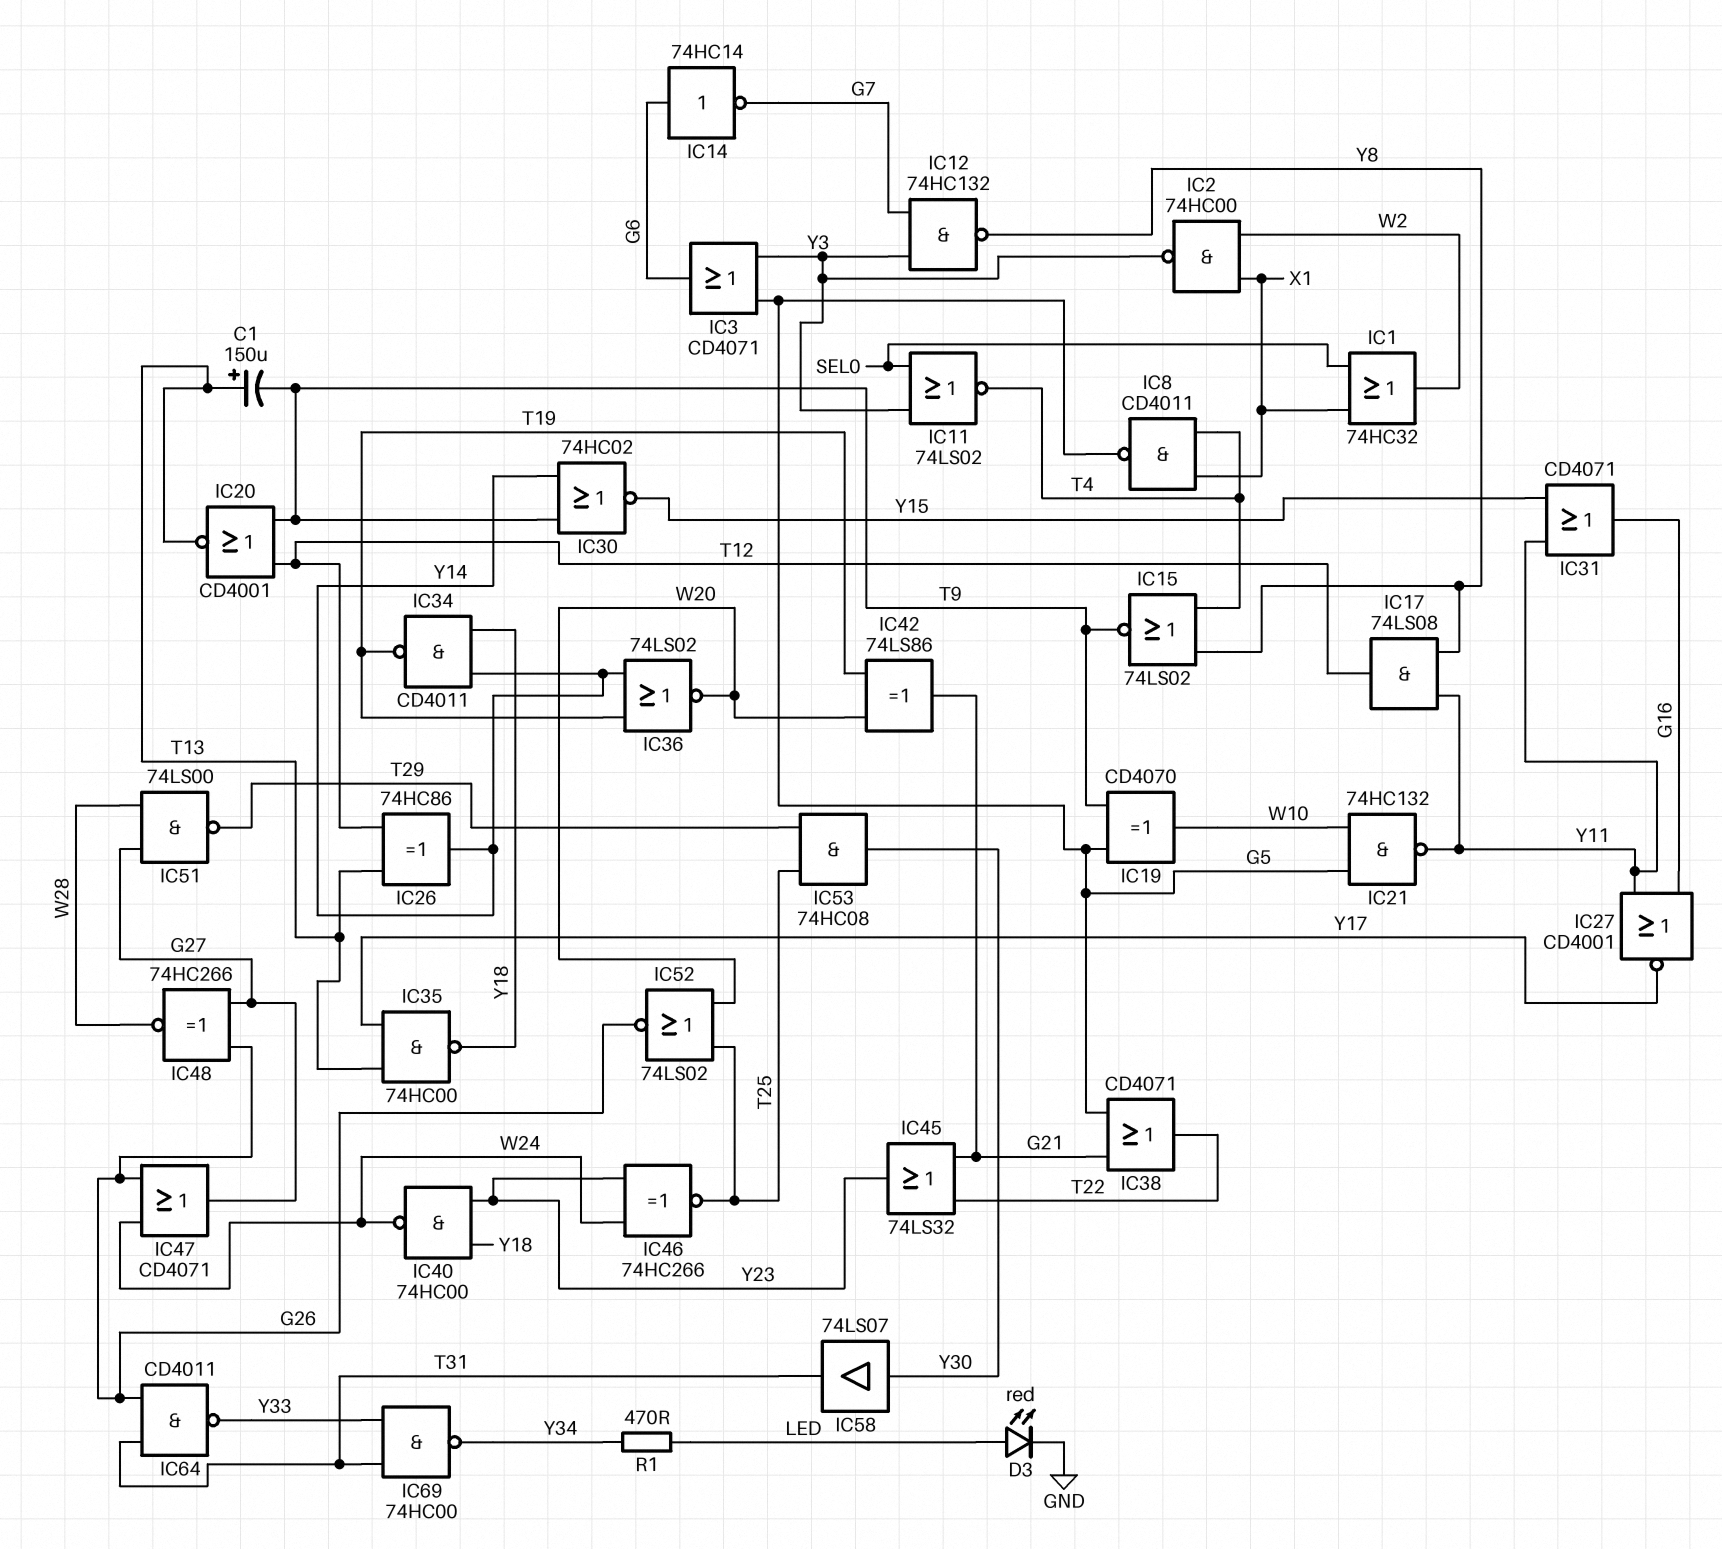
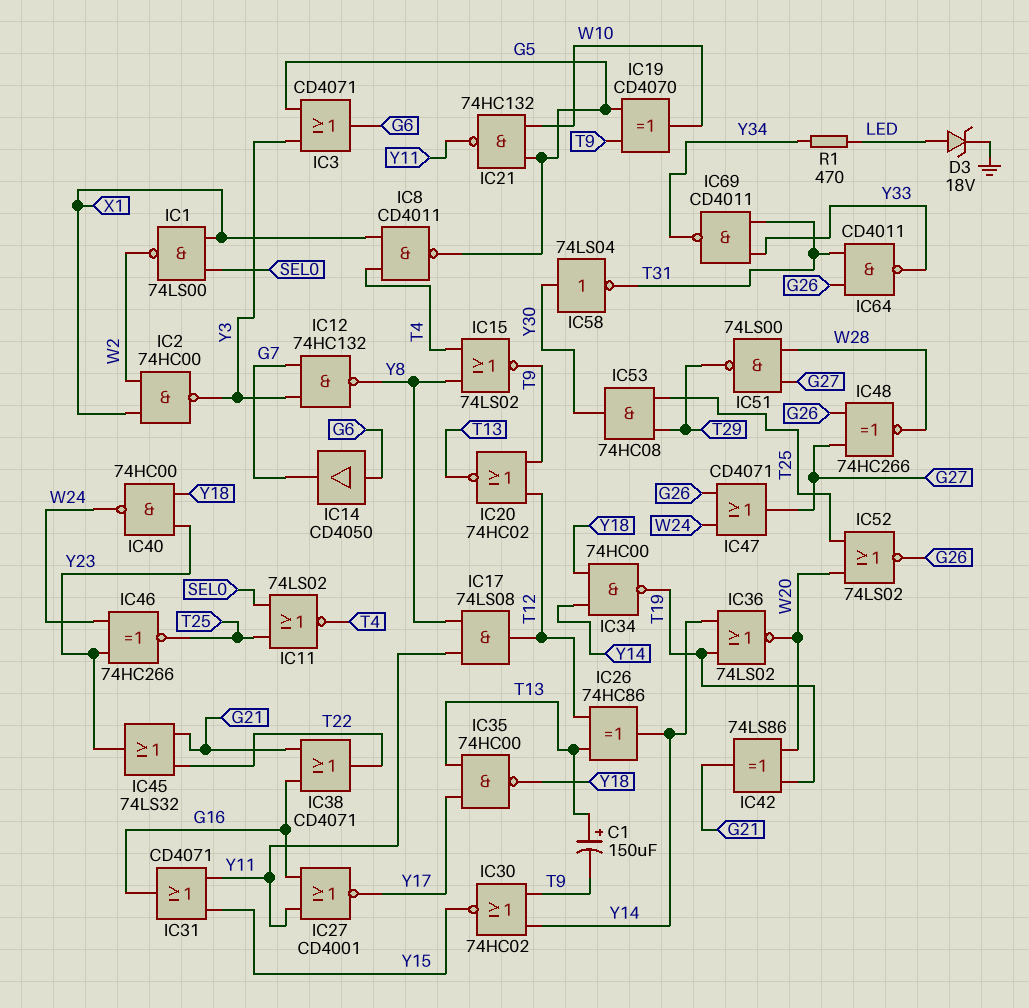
D3: LED red (A LED, K GND) -> zener 18V (A LED, K GND)
IC1: OR 74HC32 (in SEL0, in X1, out W2) -> NAND 74LS00 (in SEL0, in X1, out W2)
IC11: NOR 74LS02 (in SEL0, in Y3, out T4) -> NOR 74LS02 (in SEL0, in T25, out T4)
IC14: NOT 74HC14 (in G6, out G7) -> buffer CD4050 (in G6, out G7)
IC20: NOR CD4001 (in T9, in T12, out T13) -> NOR 74HC02 (in T9, in T12, out T13)
IC34: NAND CD4011 (in Y14, in Y18, out T19) -> NAND 74HC00 (in Y14, in Y18, out T19)
IC38: OR CD4071 (in G5, in G21, out T22) -> OR CD4071 (in G16, in G21, out T22)
IC58: buffer 74LS07 (in Y30, out T31) -> NOT 74LS04 (in Y30, out T31)
IC69: NAND 74HC00 (in T31, in Y33, out Y34) -> NAND CD4011 (in T31, in Y33, out Y34)

